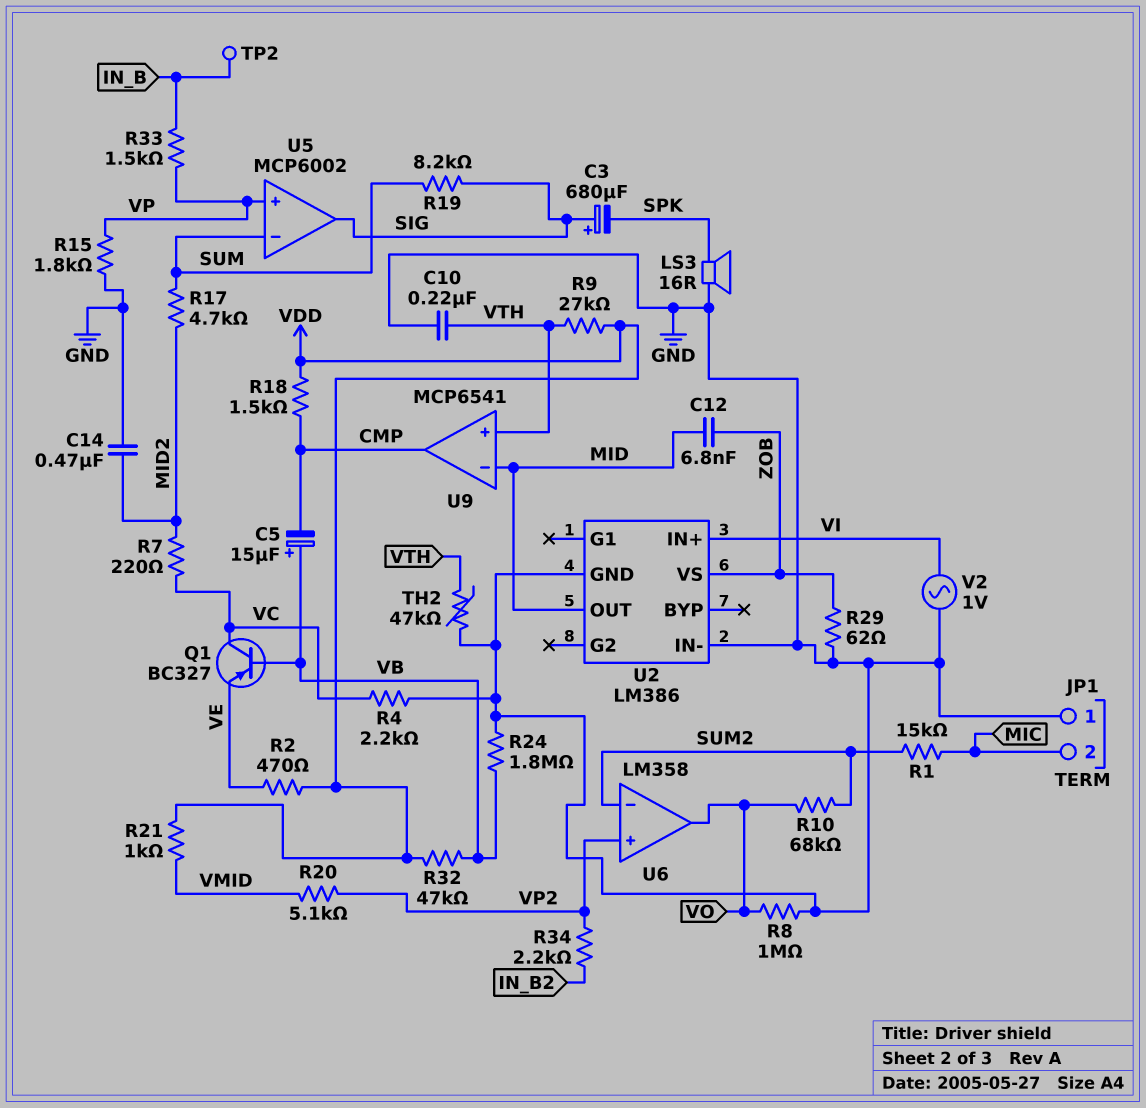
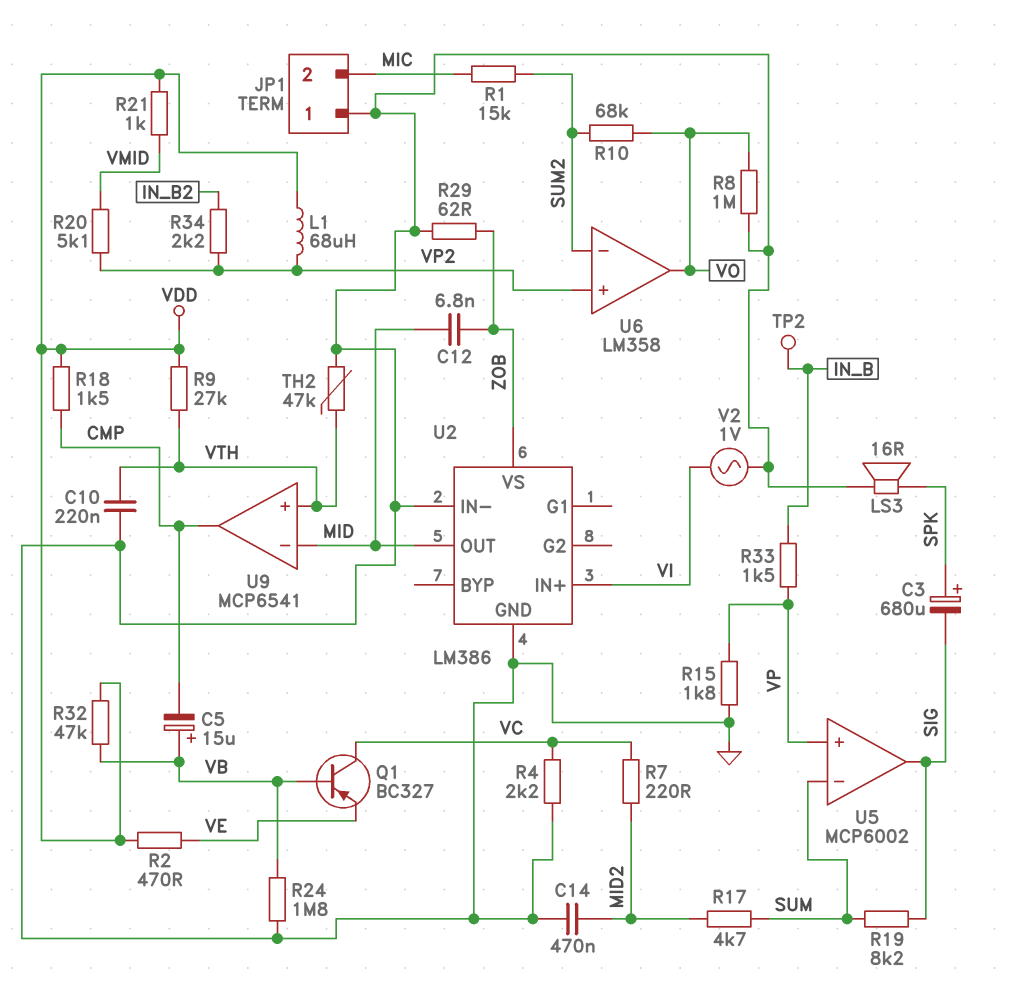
C3: 680uF (plus SIG, minus SPK) -> 680uF (plus SPK, minus SIG)
L1: none -> 68uH (VDD, VP2)

